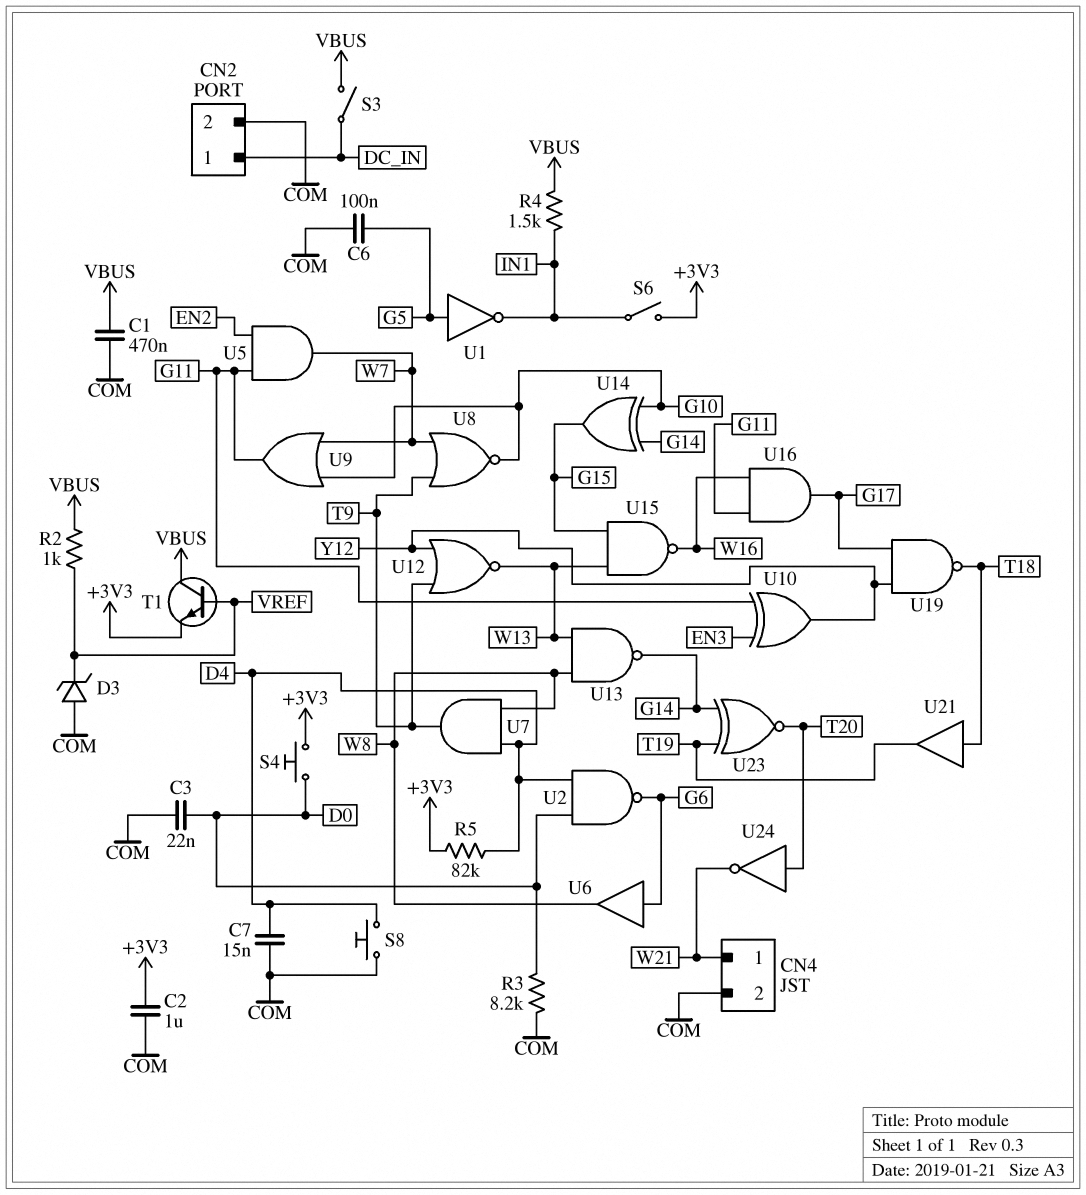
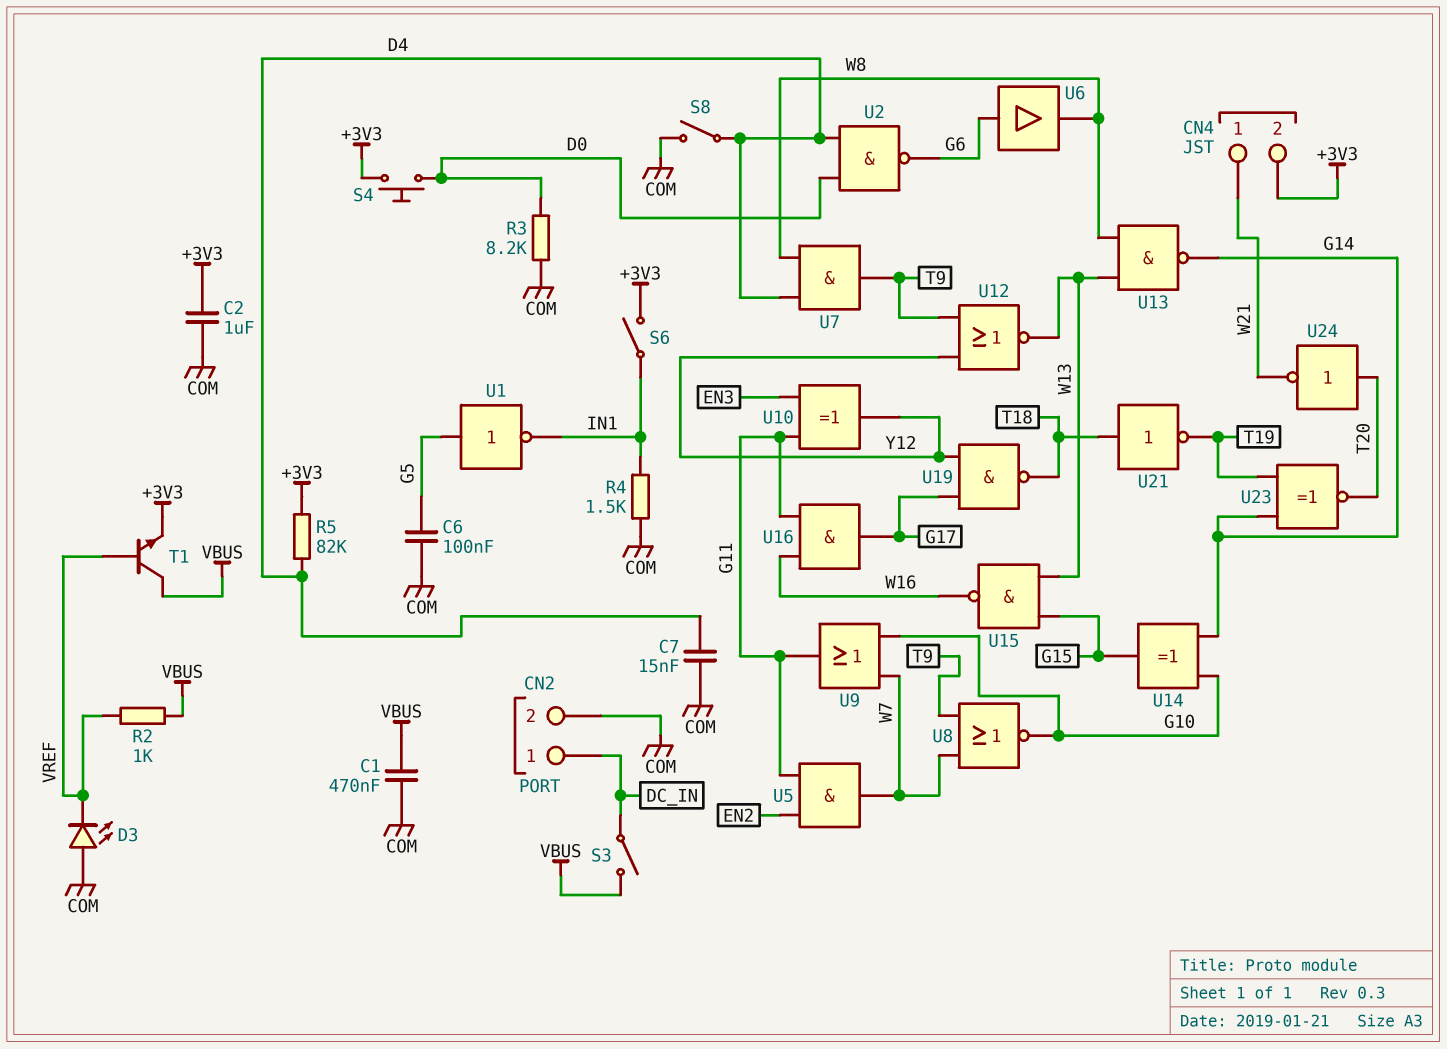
C3: 22nF (COM, D0) -> none
CN4 pin 2: COM -> +3V3
D3: zener (A COM, K VREF) -> LED (A COM, K VREF)
R4: 1.5k (IN1, VBUS) -> 1.5k (COM, IN1)
S8: button (COM, D4) -> switch (COM, D4)
U21: buffer (in T18, out T19) -> NOT (in T18, out T19)

